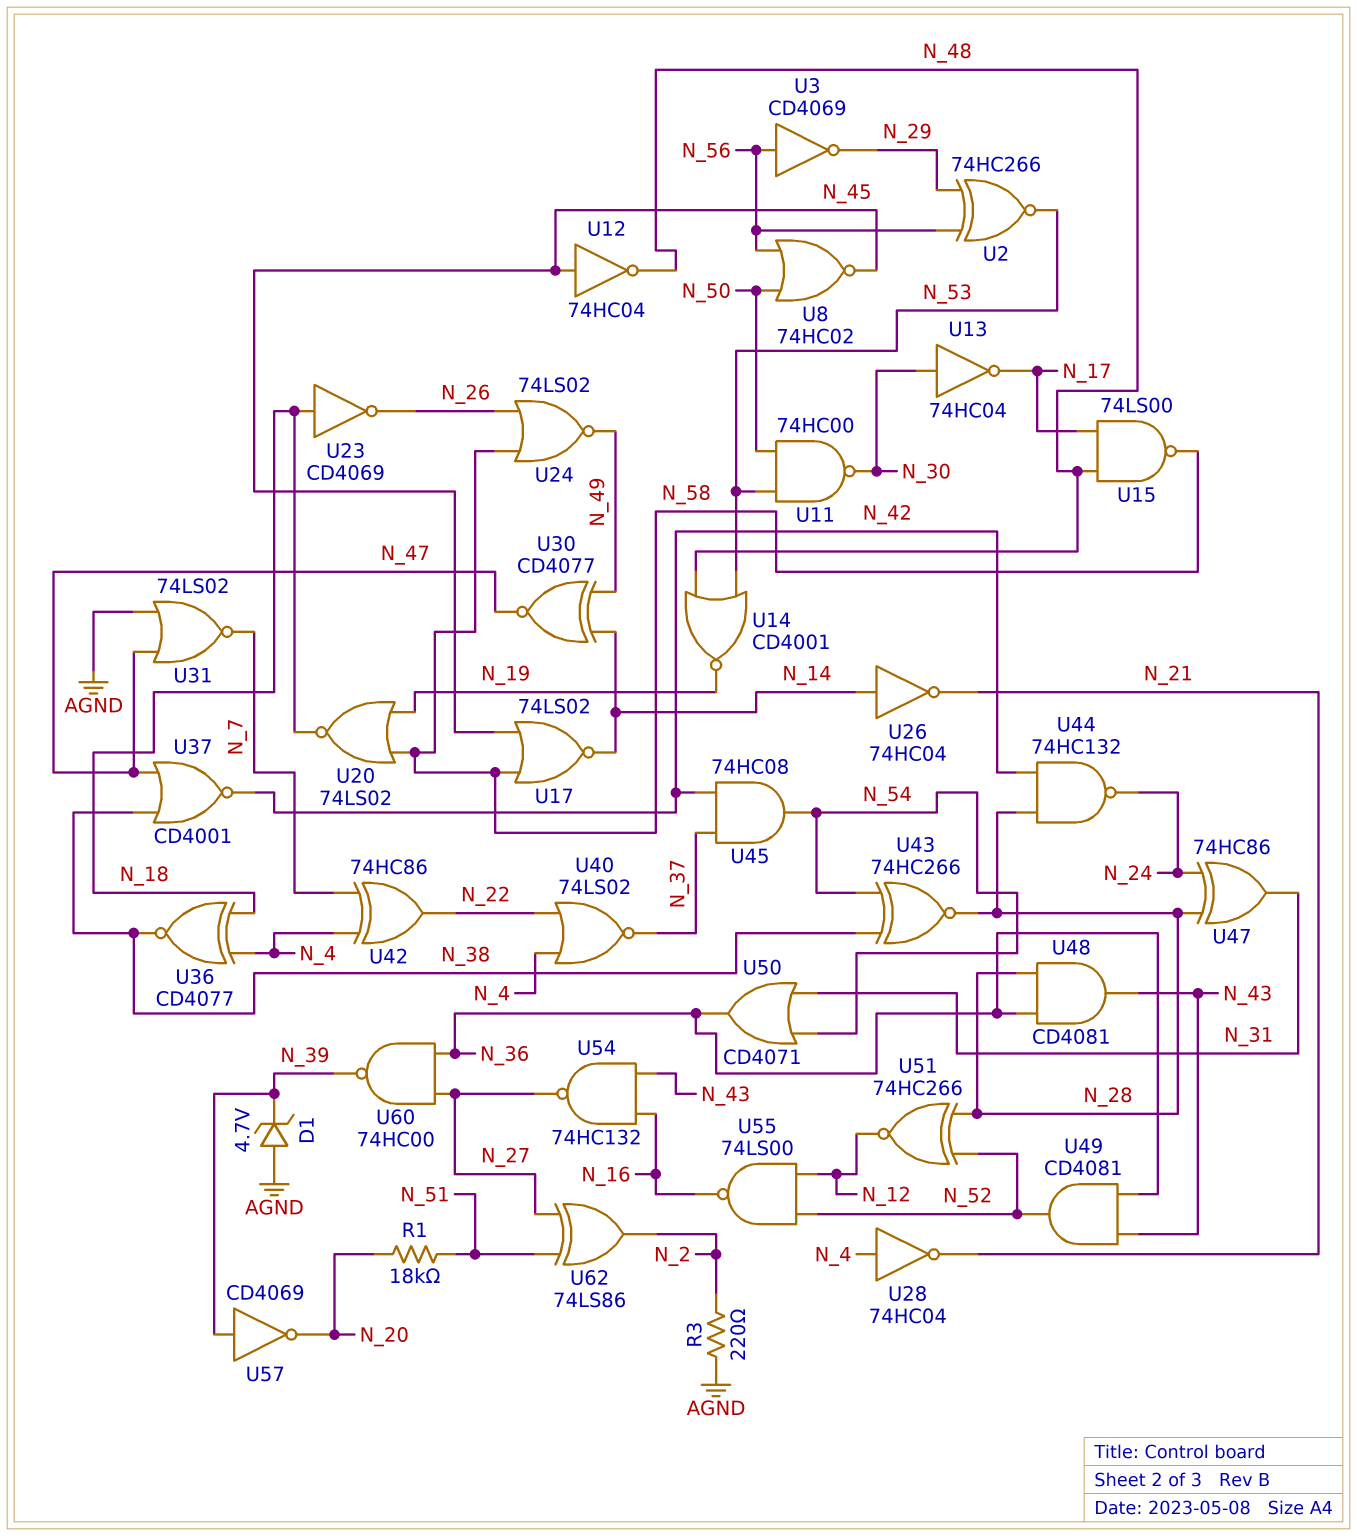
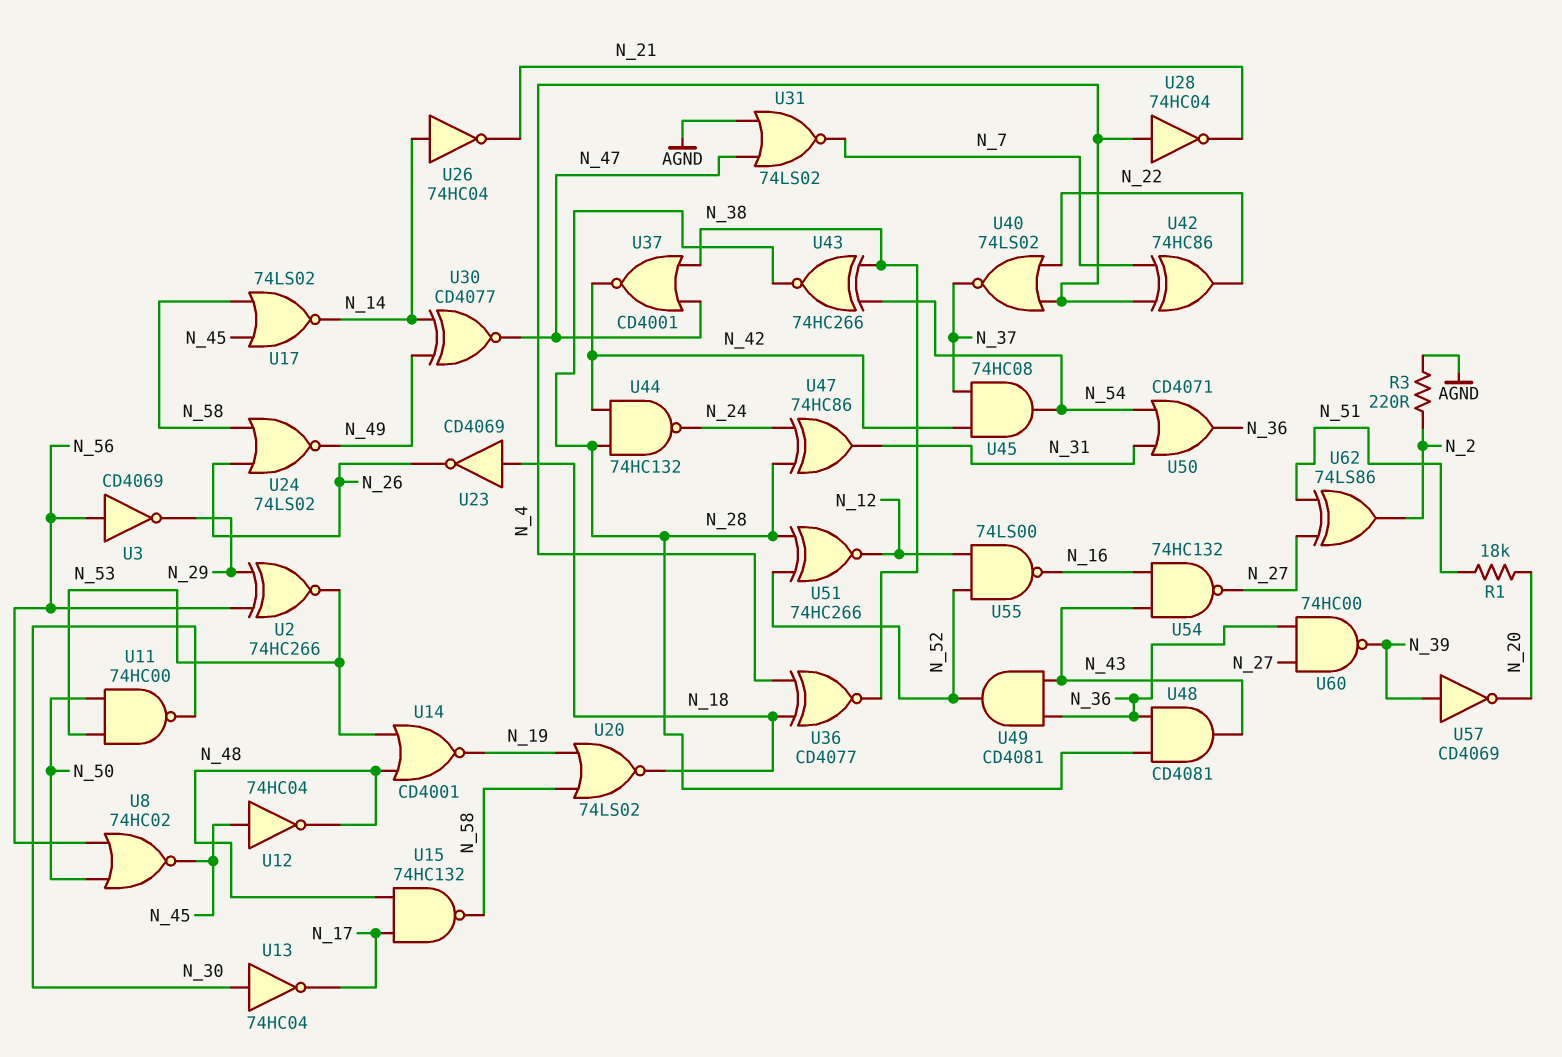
D1: zener 4.7V (A AGND, K N_39) -> none
U15: NAND 74LS00 (in N_17, in N_48, out N_58) -> NAND 74HC132 (in N_17, in N_48, out N_58)

